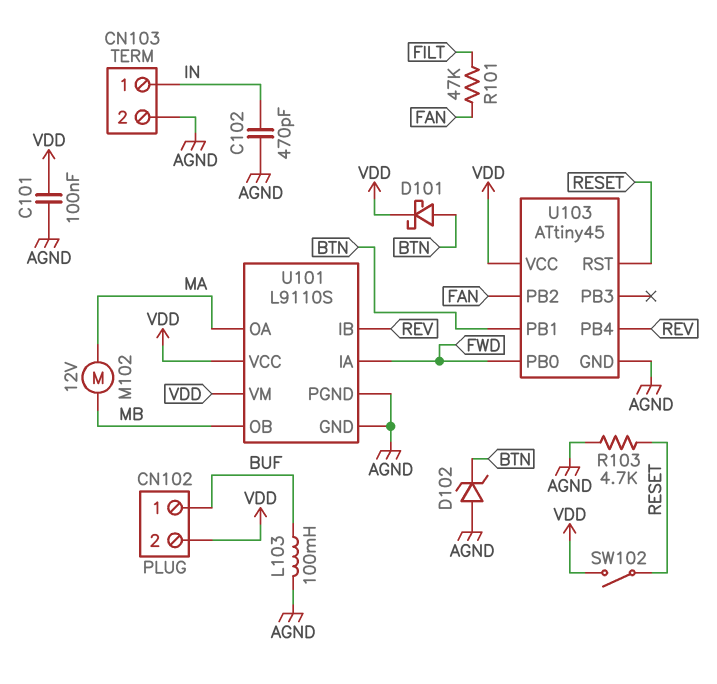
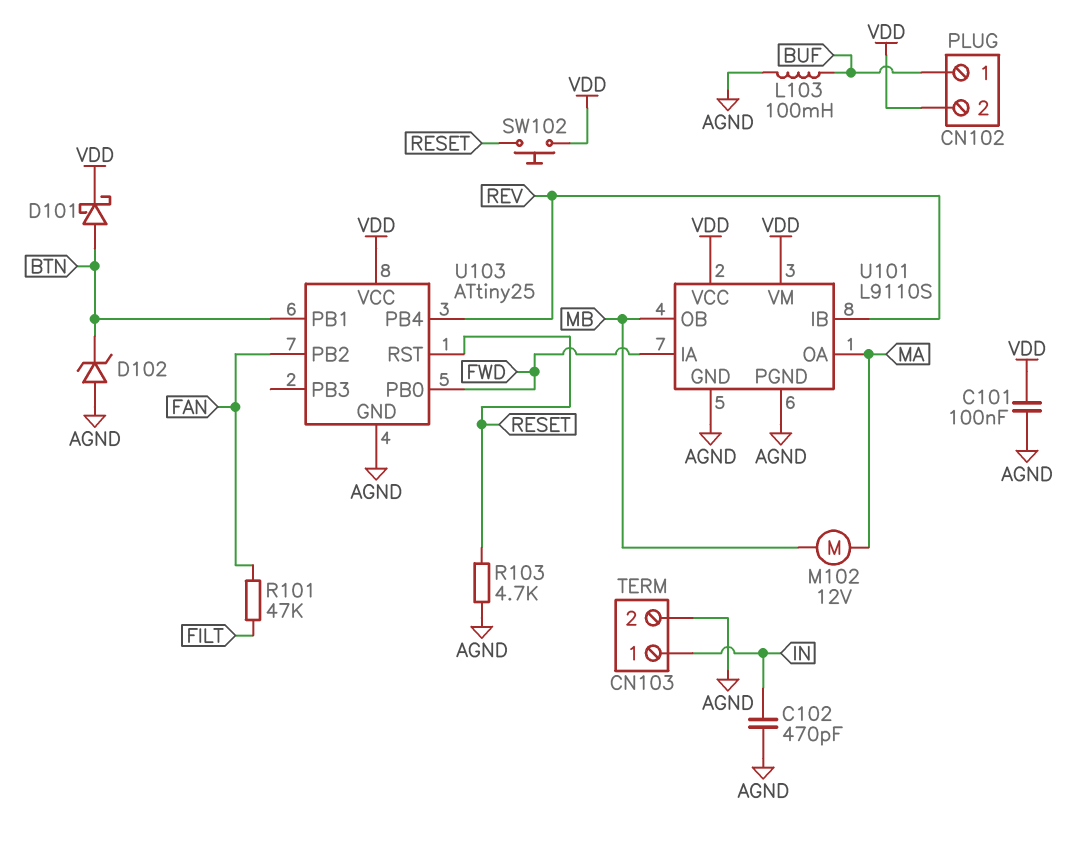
SW102: switch (RESET, VDD) -> button (RESET, VDD)
U103: ATtiny45 -> ATtiny25

